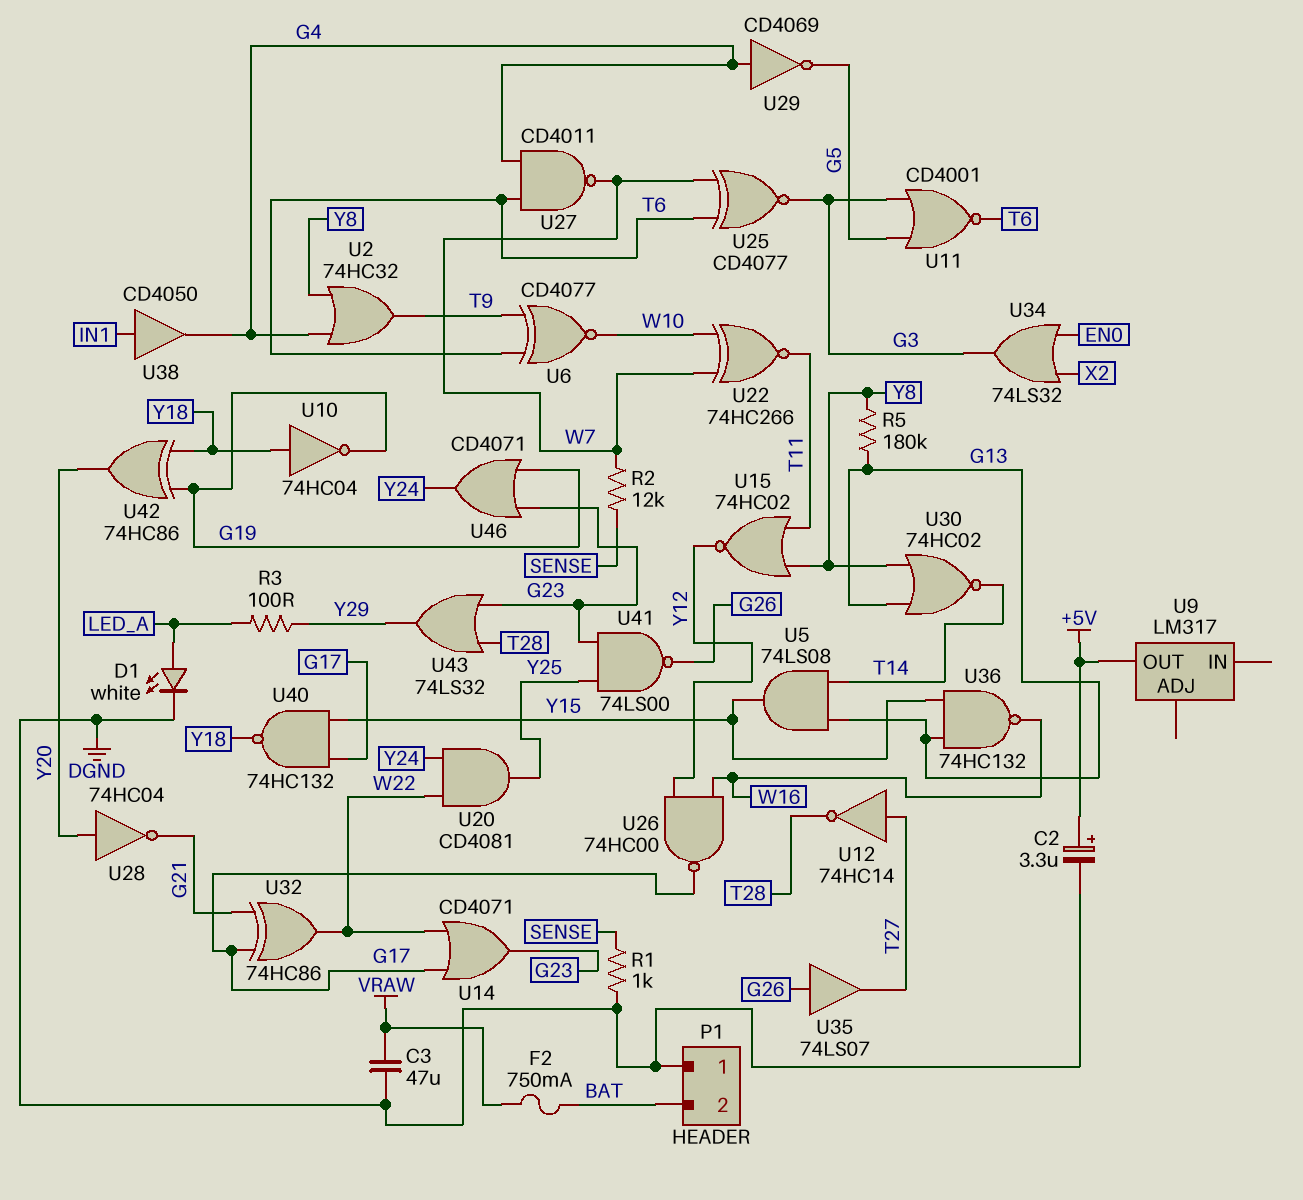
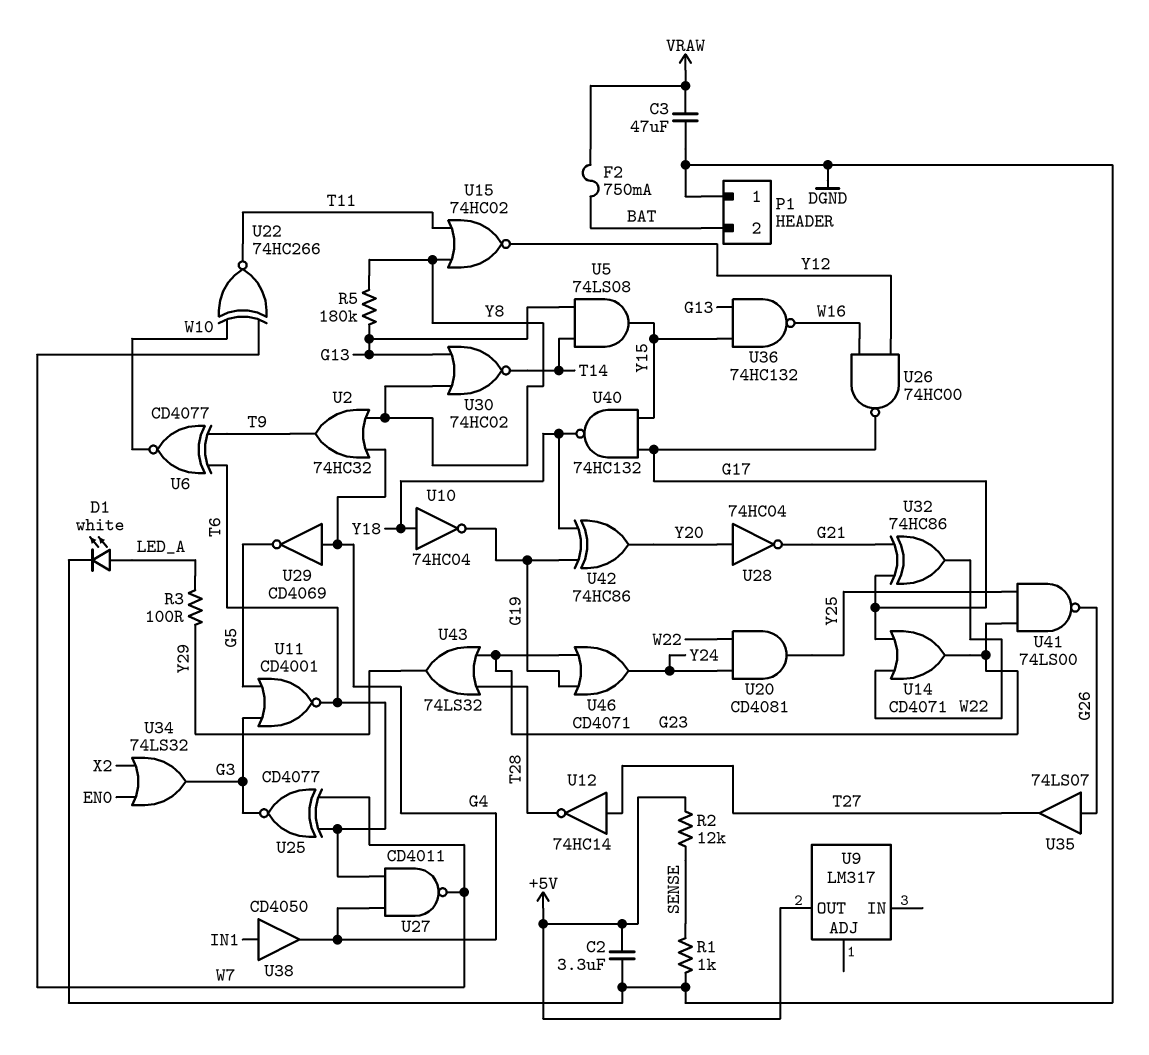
C2: 3.3uF (plus +5V, minus DGND) -> 3.3uF (+5V, DGND)
R2: 12k (SENSE, W7) -> 12k (+5V, SENSE)

